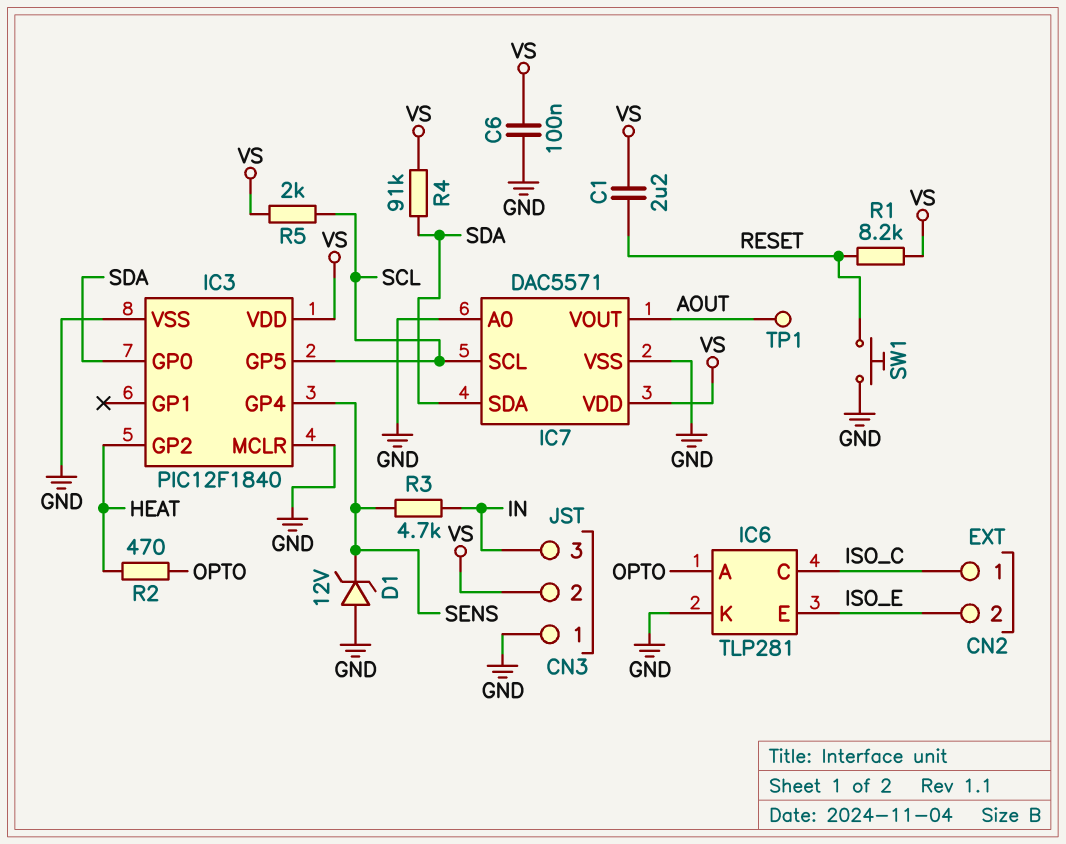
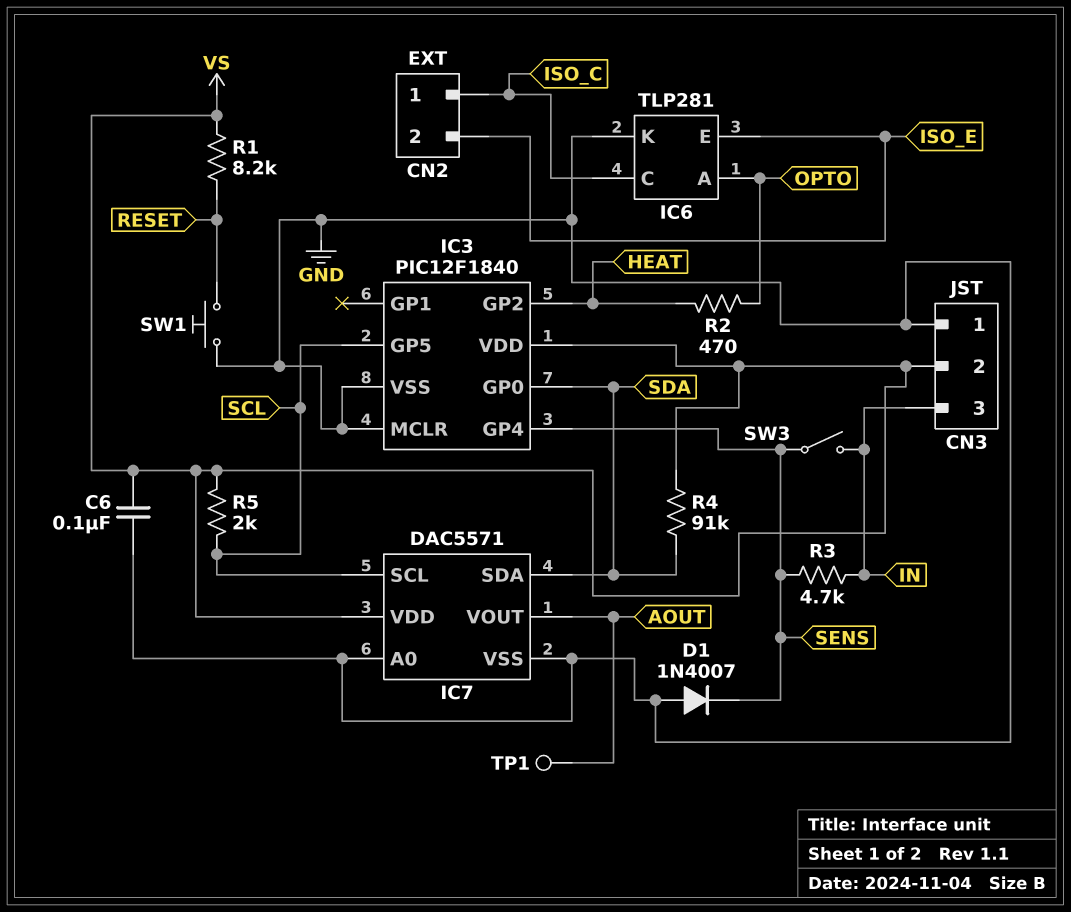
C1: 2.2uF (RESET, VS) -> none
D1: zener 12V (A GND, K SENS) -> diode 1N4007 (A GND, K SENS)
SW3: none -> switch (IN, SENS)

